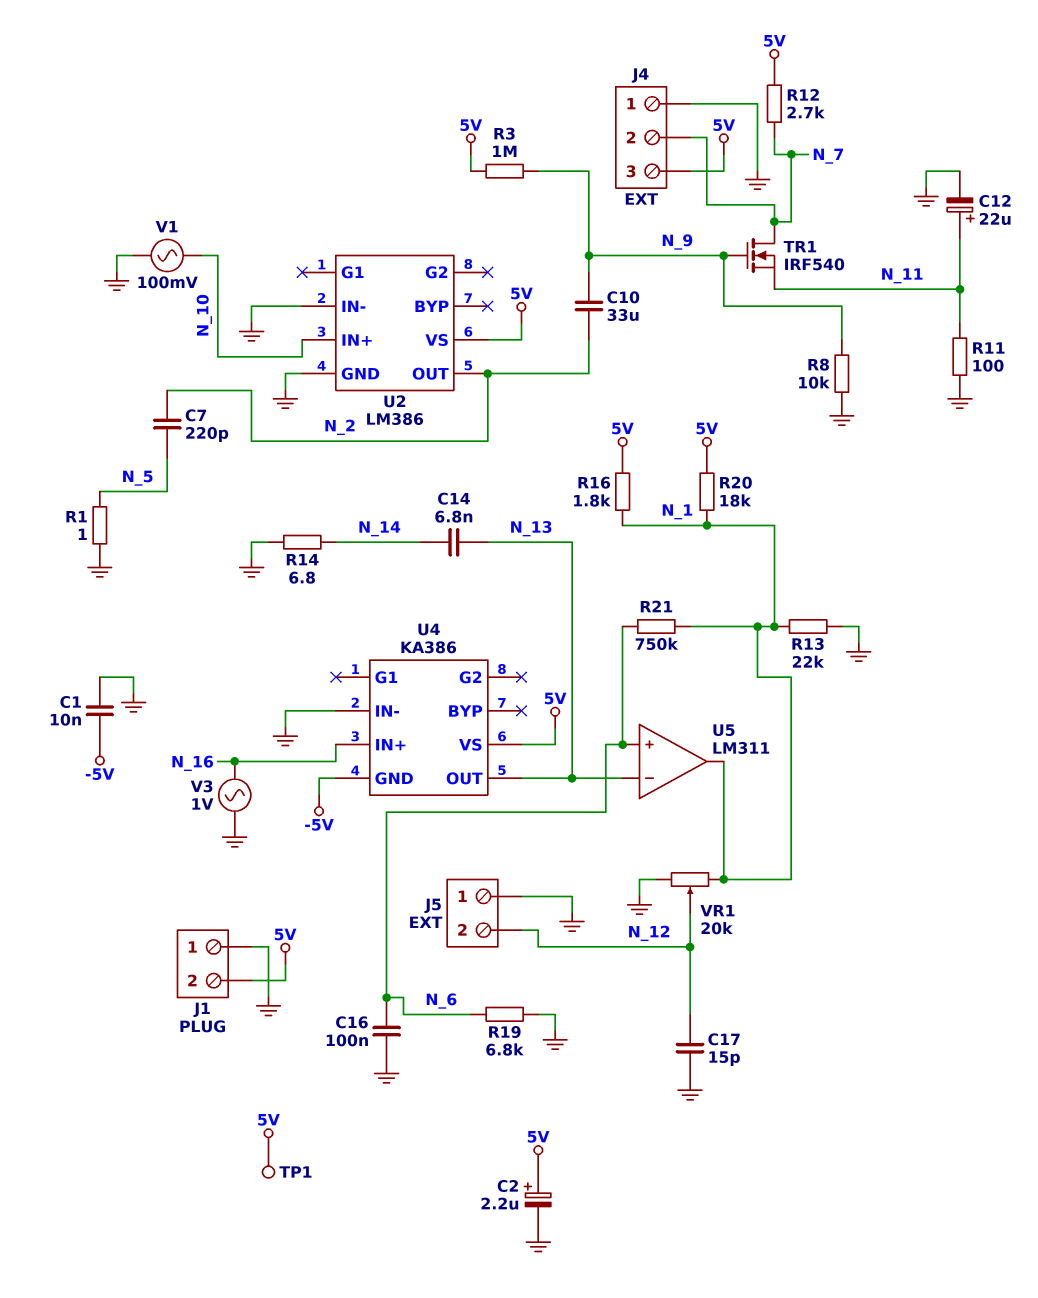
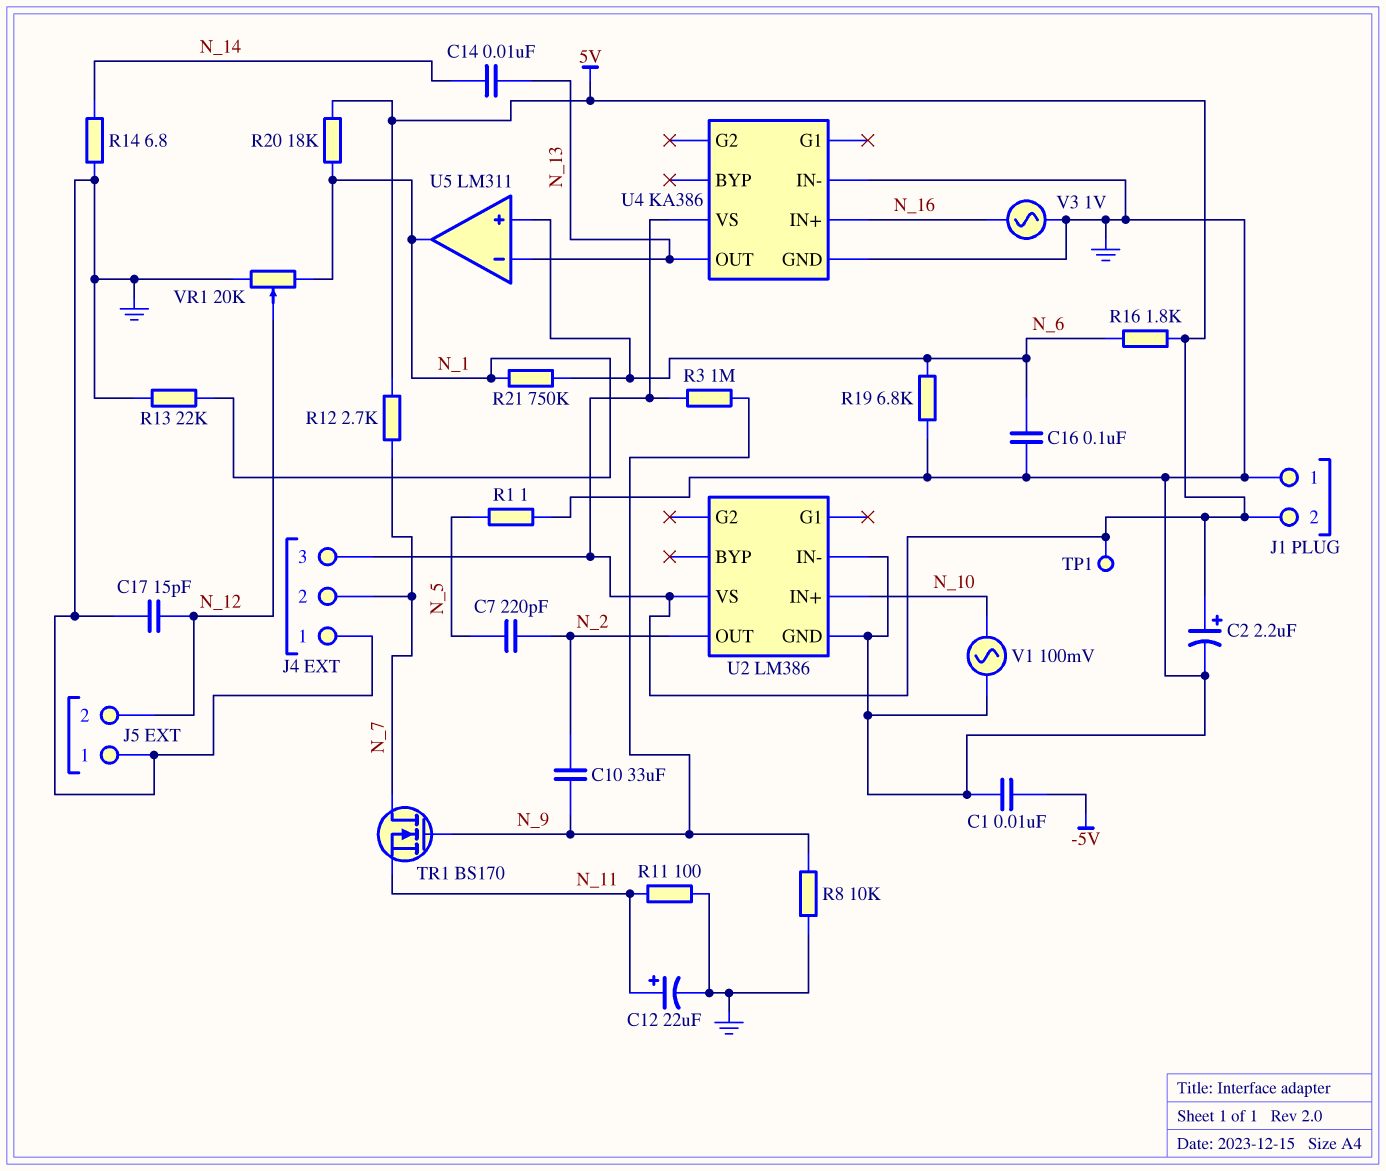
C14: 6.8nF (N_13, N_14) -> 10nF (N_13, N_14)
R16: 1.8k (5V, N_1) -> 1.8k (5V, N_6)
TR1: NMOS IRF540 (G N_9, D N_7, S N_11) -> NMOS BS170 (G N_9, D N_7, S N_11)
U4 pin GND: -5V -> GND

